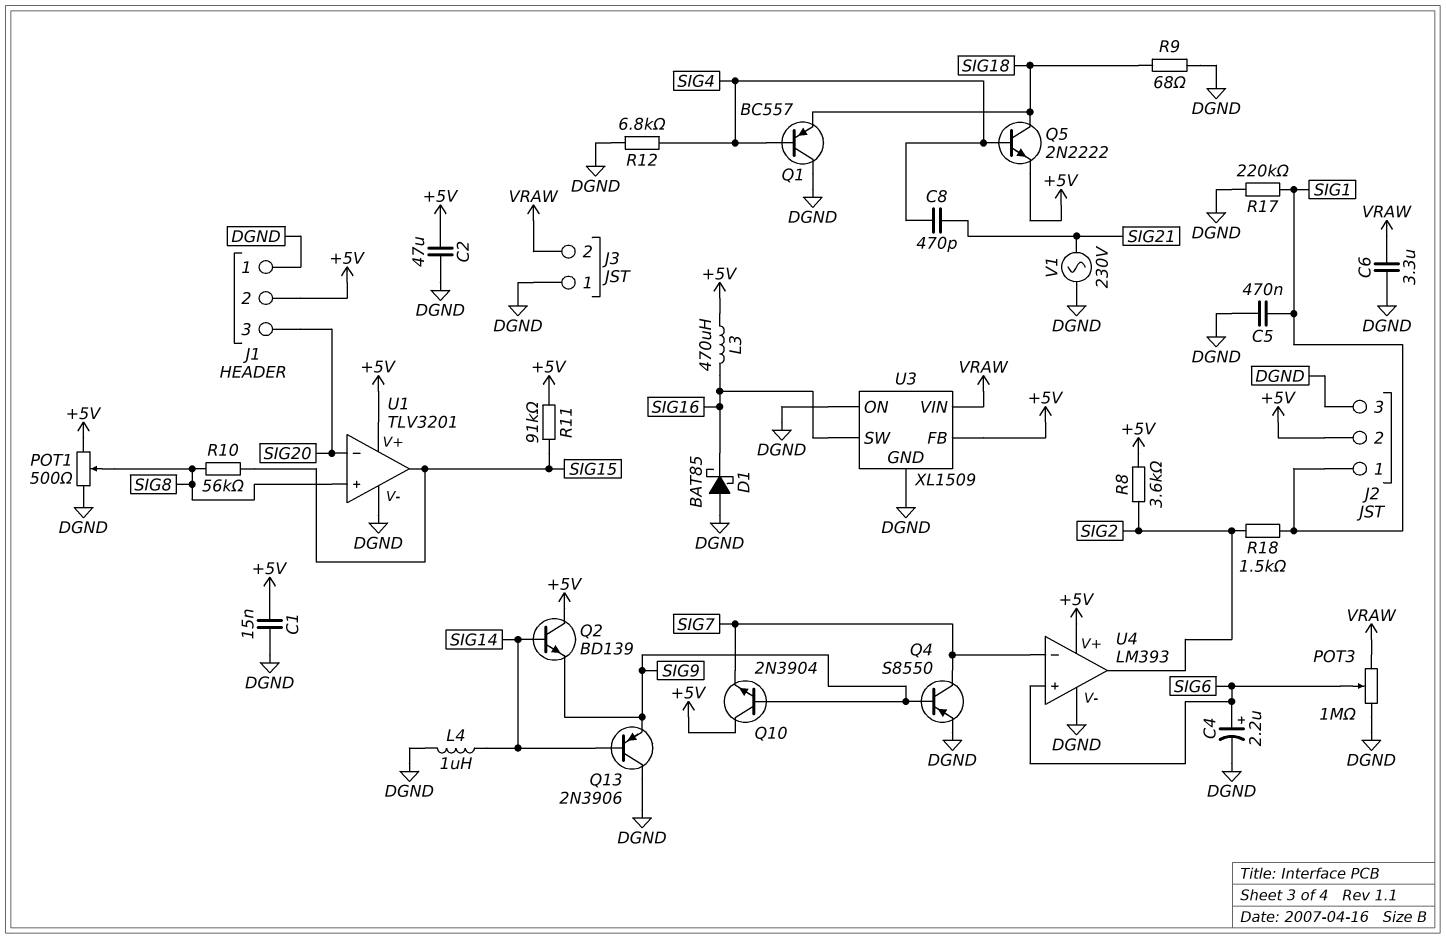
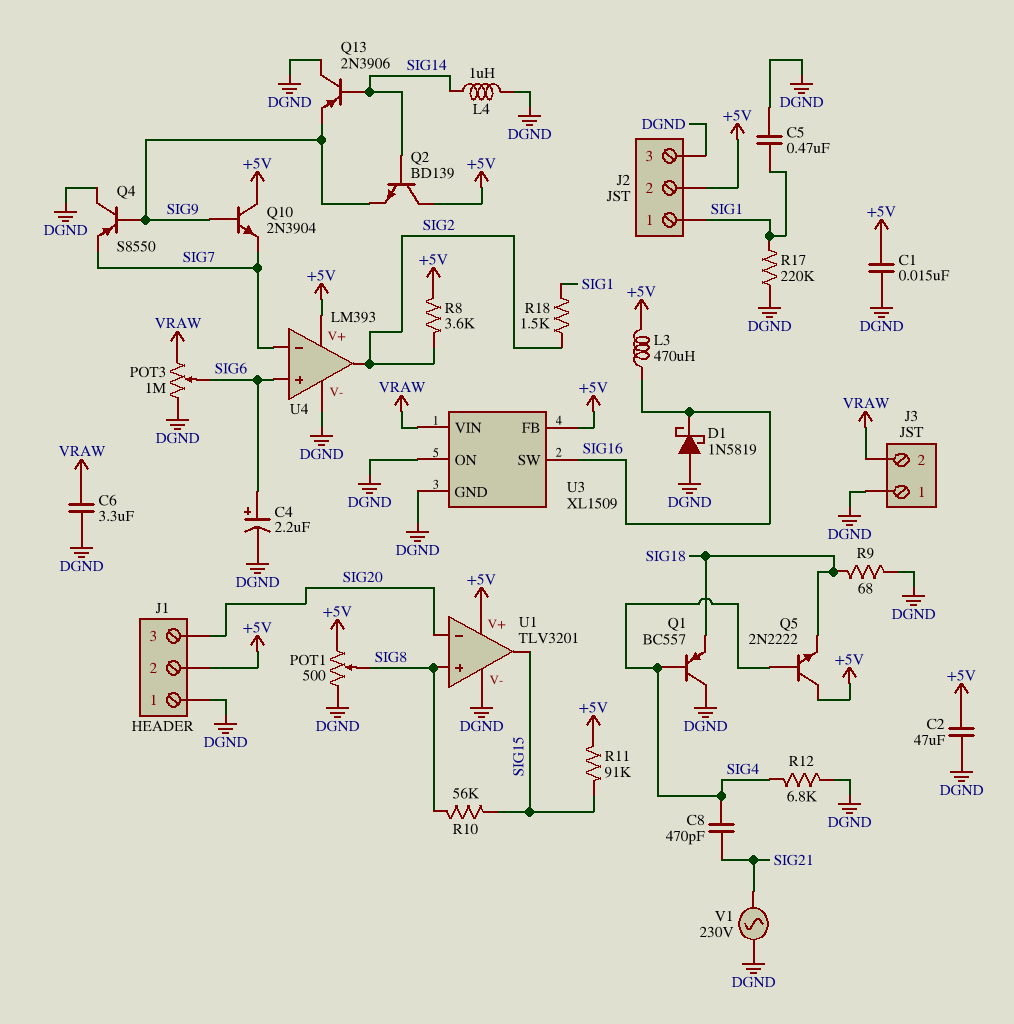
D1: schottky BAT85 (A DGND, K SIG16) -> schottky 1N5819 (A DGND, K SIG16)
Q4: PNP S8550 (B SIG9, C SIG7, E DGND) -> PNP S8550 (B SIG9, C DGND, E SIG7)
Q5: NPN 2N2222 (B SIG4, C SIG18, E +5V) -> NPN 2N2222 (B SIG4, C +5V, E SIG18)

